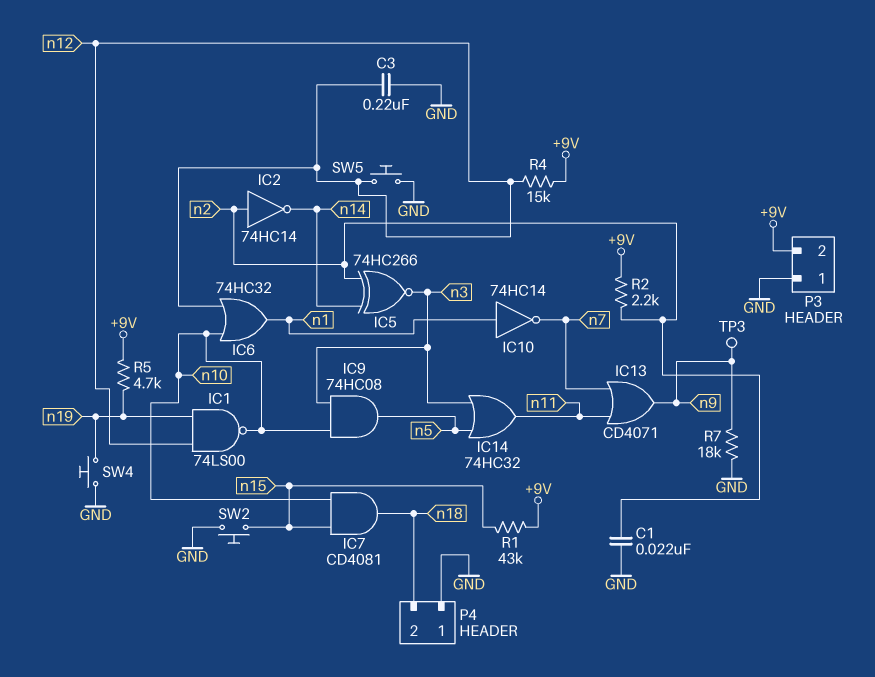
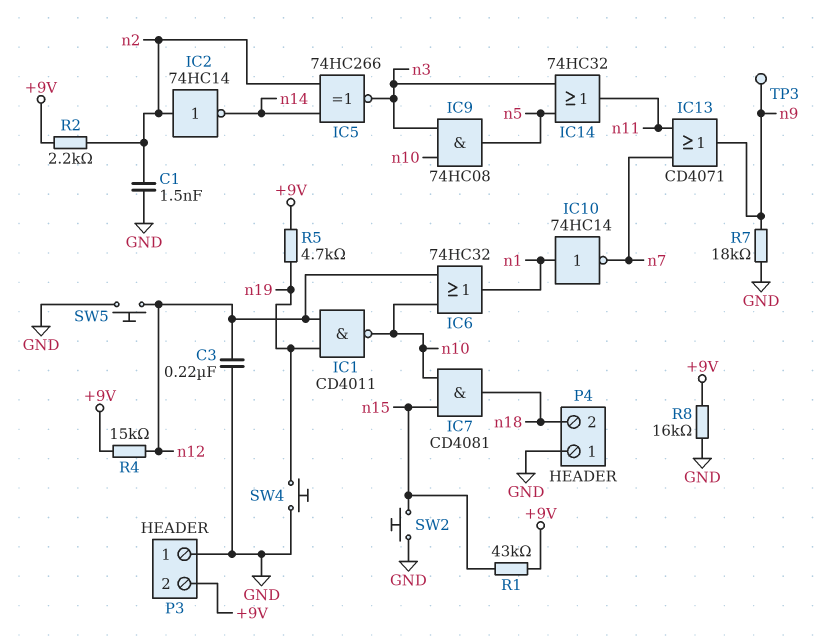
C1: 22nF (GND, n2) -> 1.5nF (GND, n2)
IC1: NAND 74LS00 (in n12, in n19, out n10) -> NAND CD4011 (in n12, in n19, out n10)
R8: none -> 16k (+9V, GND)

